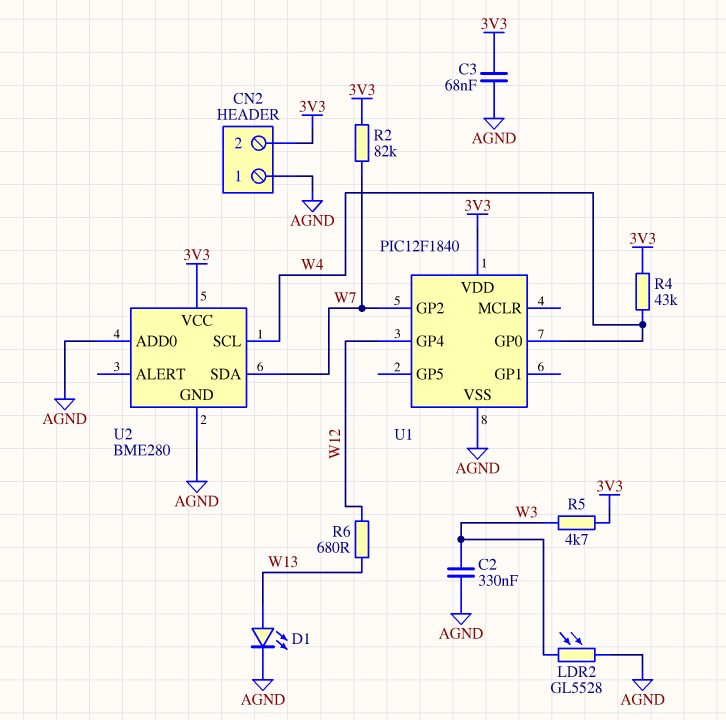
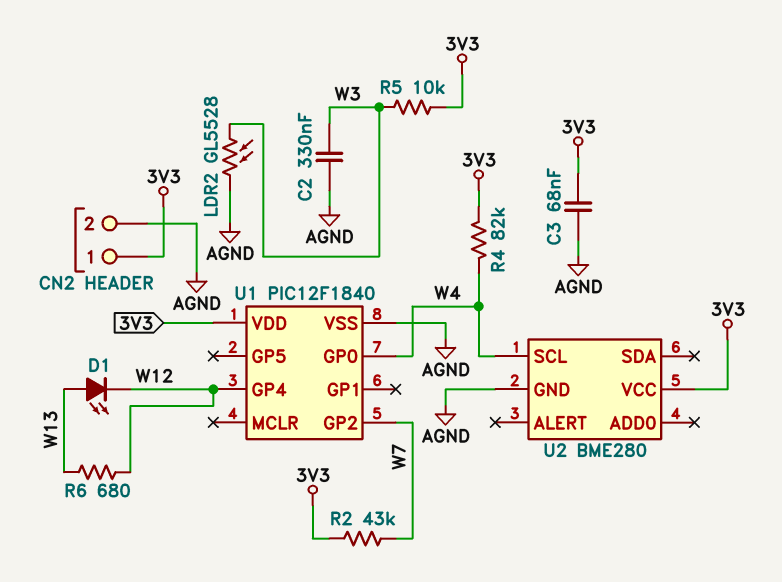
CN2 pin 1: AGND -> 3V3
CN2 pin 2: 3V3 -> AGND
D1: LED (A W13, K AGND) -> LED (A W13, K W12)
R2: 82k (3V3, W7) -> 43k (3V3, W7)
R4: 43k (3V3, W4) -> 82k (3V3, W4)
R5: 4.7k (3V3, W3) -> 10k (3V3, W3)
U2 pin ADD0: AGND -> none
U2 pin SDA: W7 -> none

